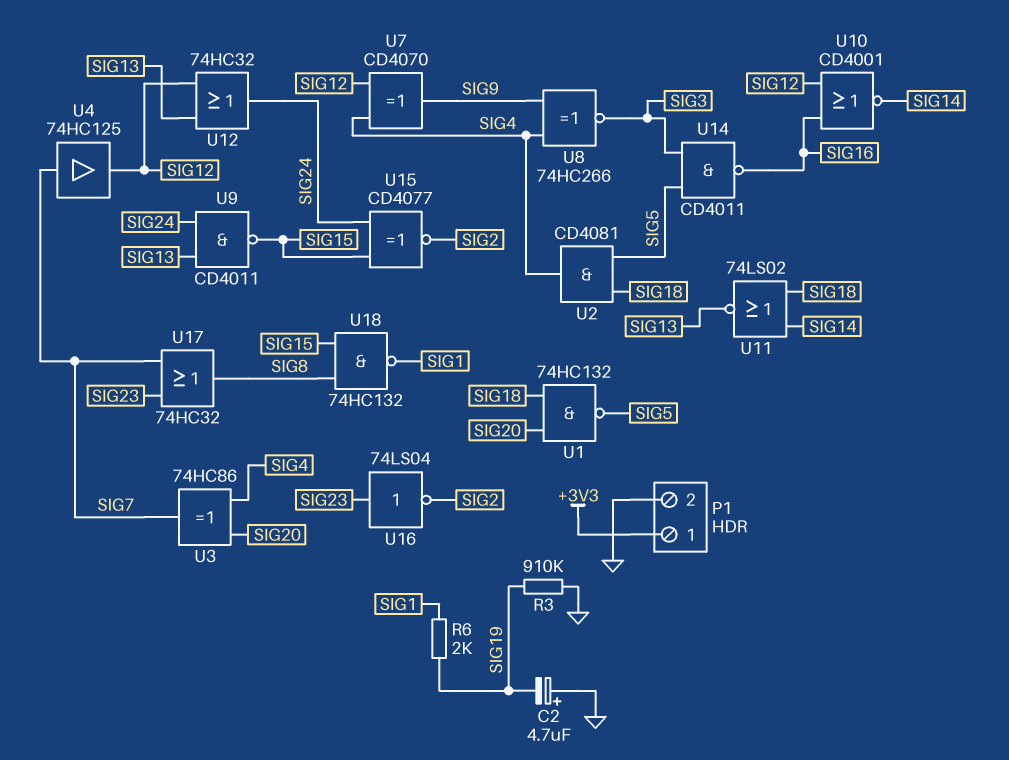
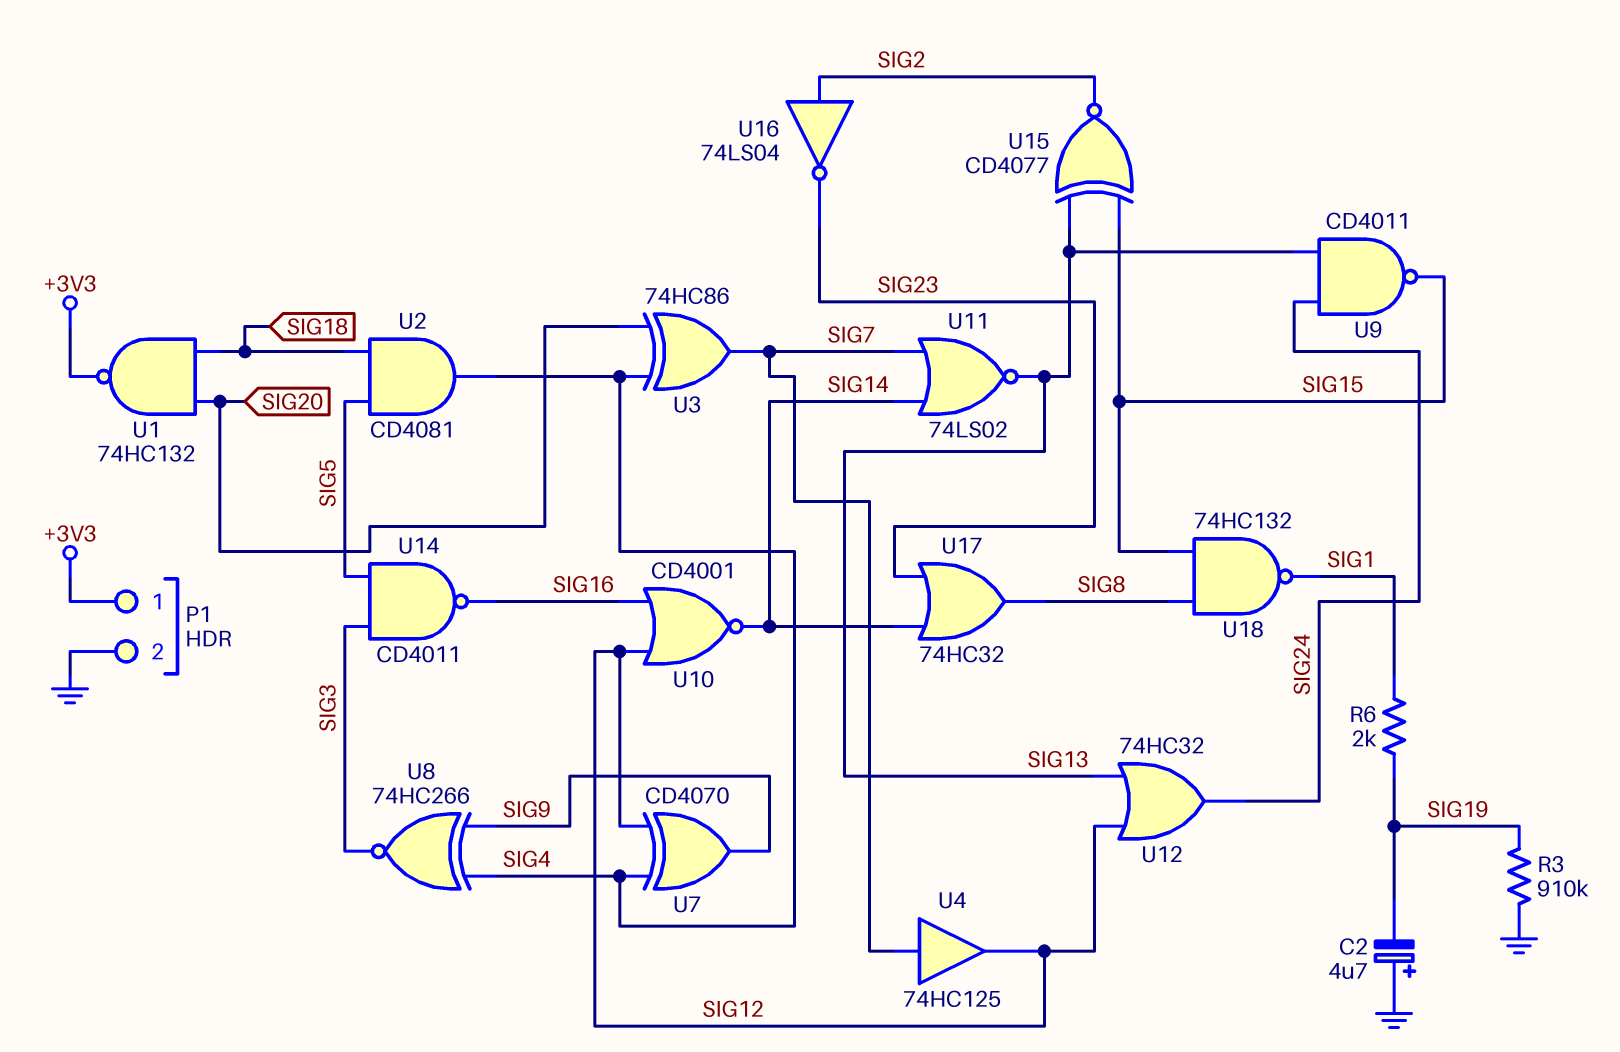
U1: NAND 74HC132 (in SIG18, in SIG20, out SIG5) -> NAND 74HC132 (in SIG18, in SIG20, out +3V3)
U11: NOR 74LS02 (in SIG14, in SIG18, out SIG13) -> NOR 74LS02 (in SIG7, in SIG14, out SIG13)
U15: XNOR CD4077 (in SIG15, in SIG24, out SIG2) -> XNOR CD4077 (in SIG13, in SIG15, out SIG2)
U16: NOT 74LS04 (in SIG23, out SIG2) -> NOT 74LS04 (in SIG2, out SIG23)
U17: OR 74HC32 (in SIG7, in SIG23, out SIG8) -> OR 74HC32 (in SIG14, in SIG23, out SIG8)

